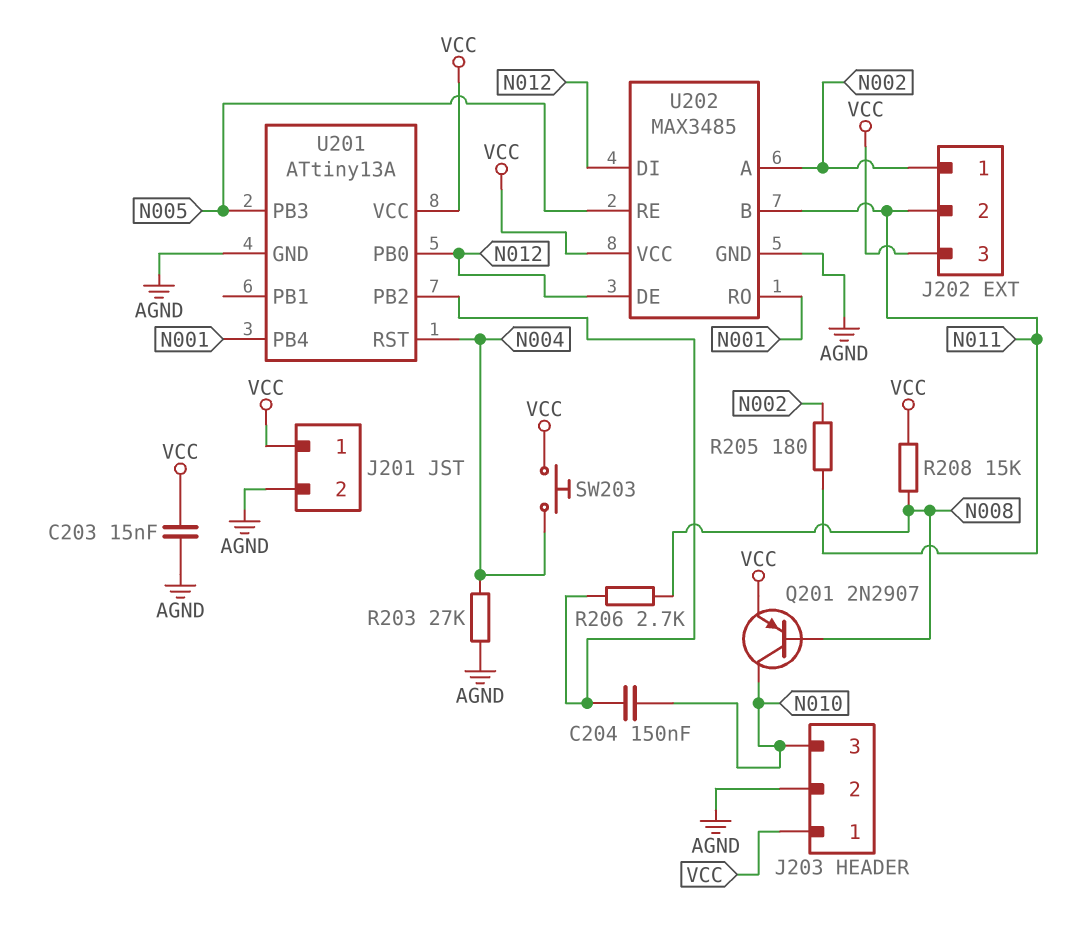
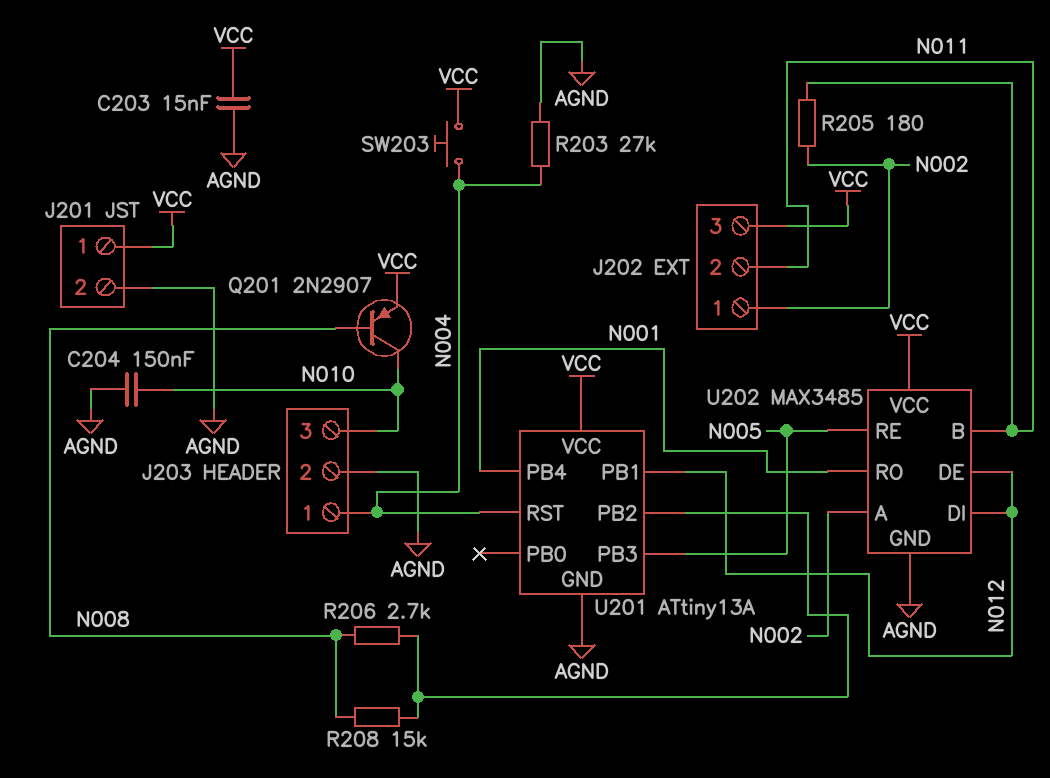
C204: 150nF (N010, U201/PB2) -> 150nF (AGND, N010)
J203 pin 1: VCC -> N004
R208: 15k (N008, VCC) -> 15k (N008, U201/PB2)
U201 pin PB0: N012 -> none
U201 pin PB1: none -> N012

